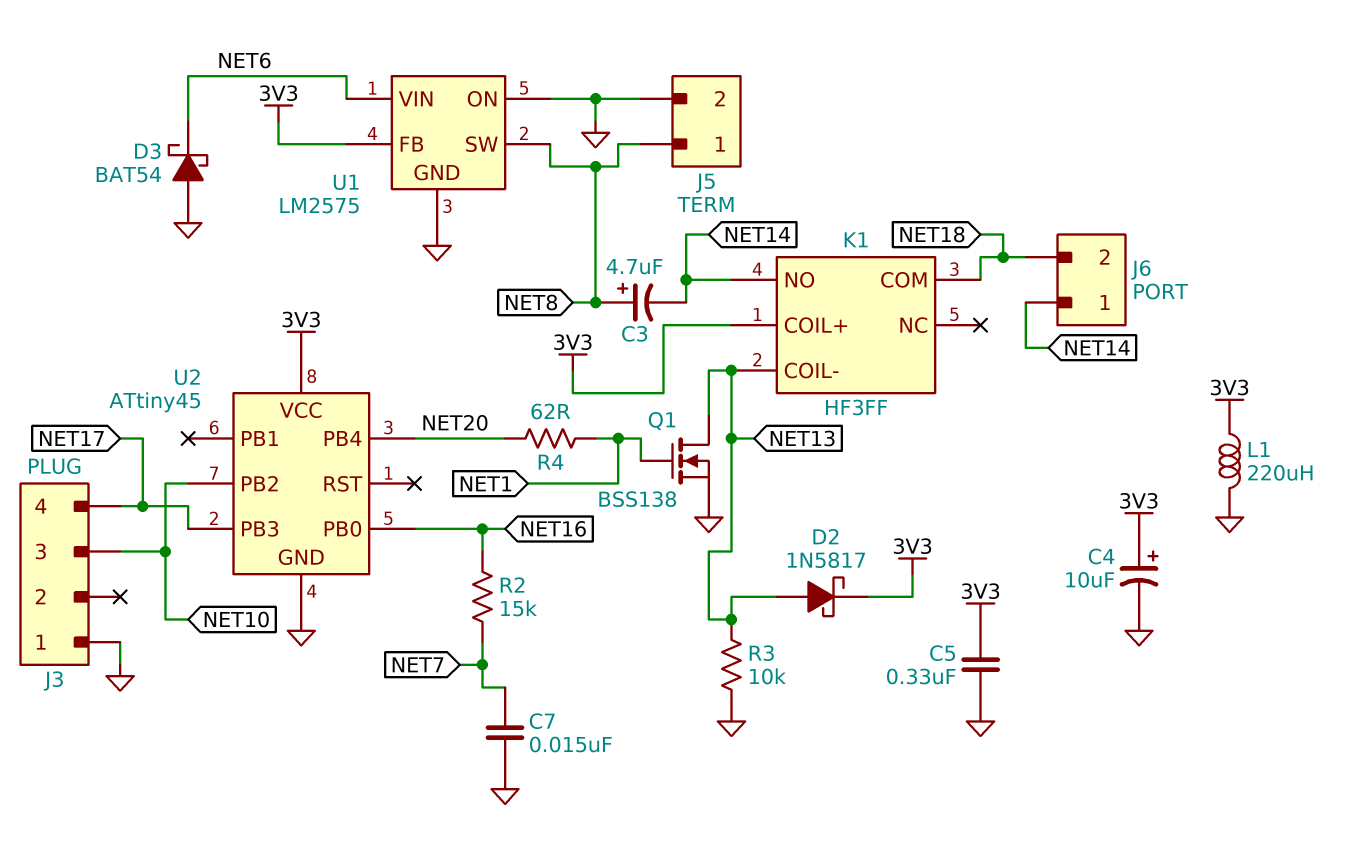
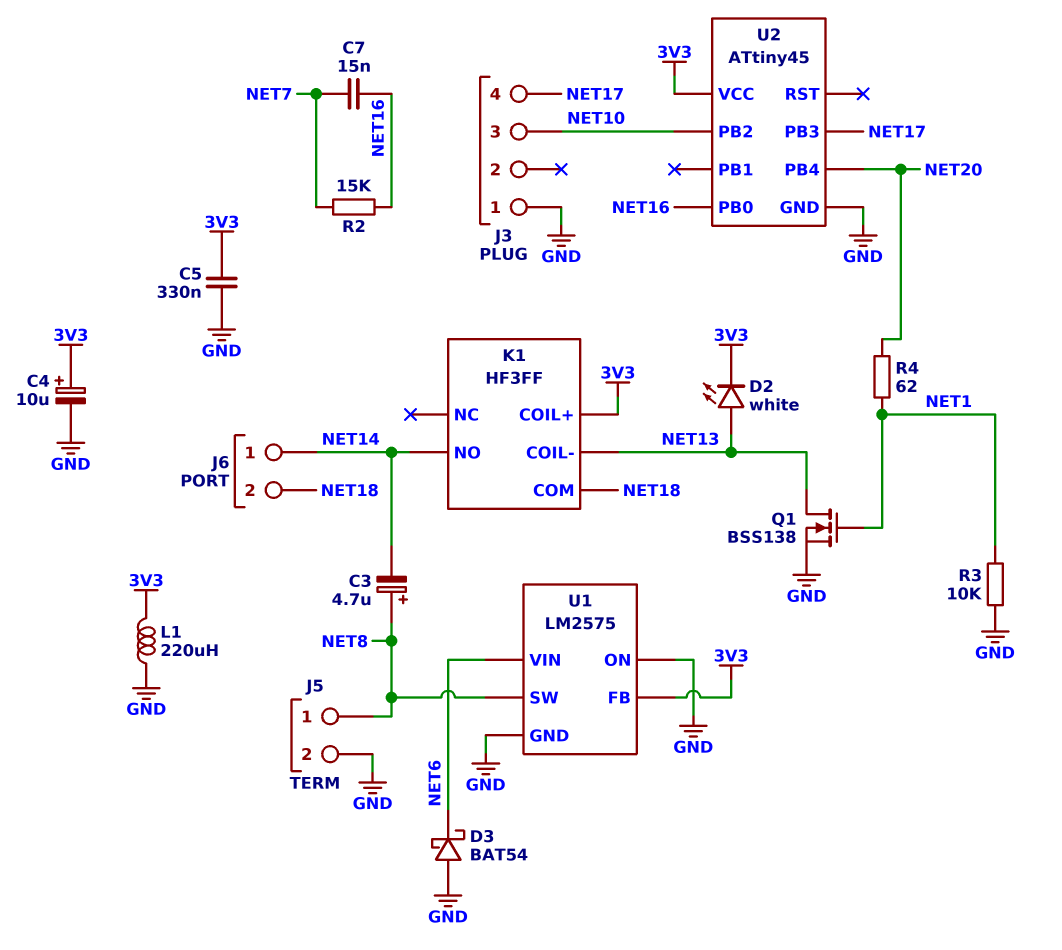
C7: 15nF (GND, NET7) -> 15nF (NET7, NET16)
D2: schottky 1N5817 (A NET13, K 3V3) -> LED white (A NET13, K 3V3)
R3: 10k (GND, NET13) -> 10k (GND, NET1)

